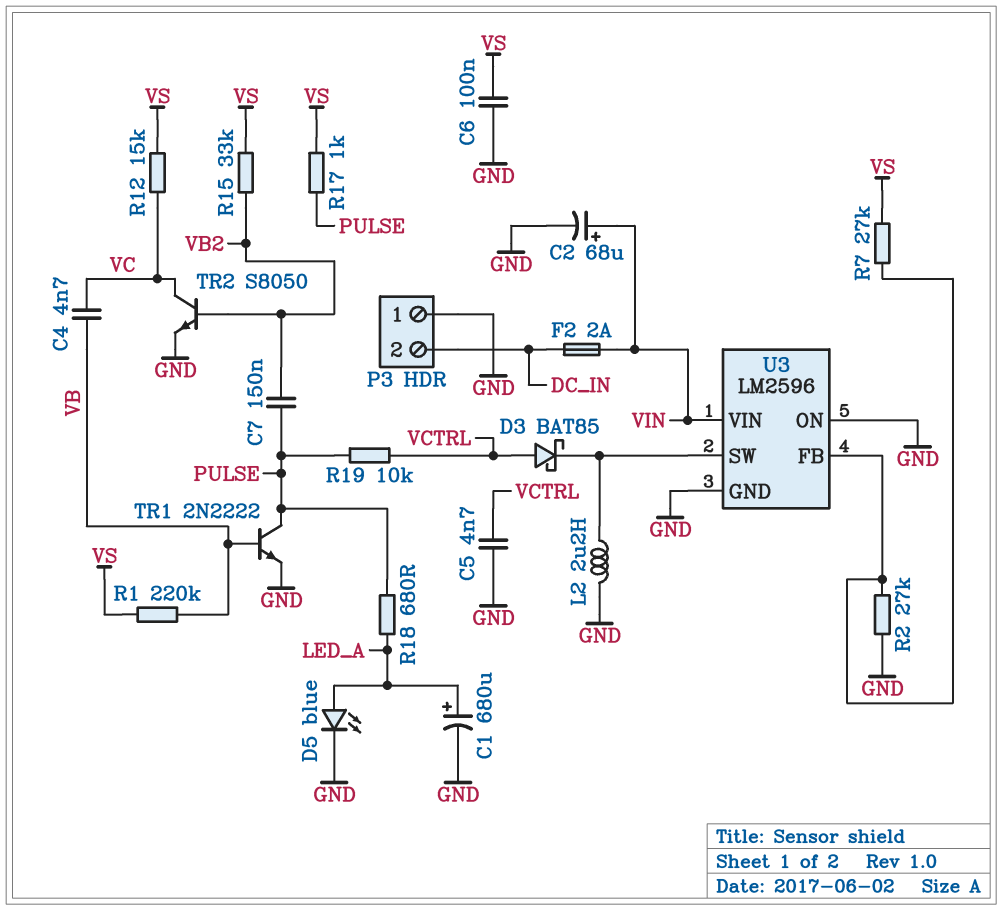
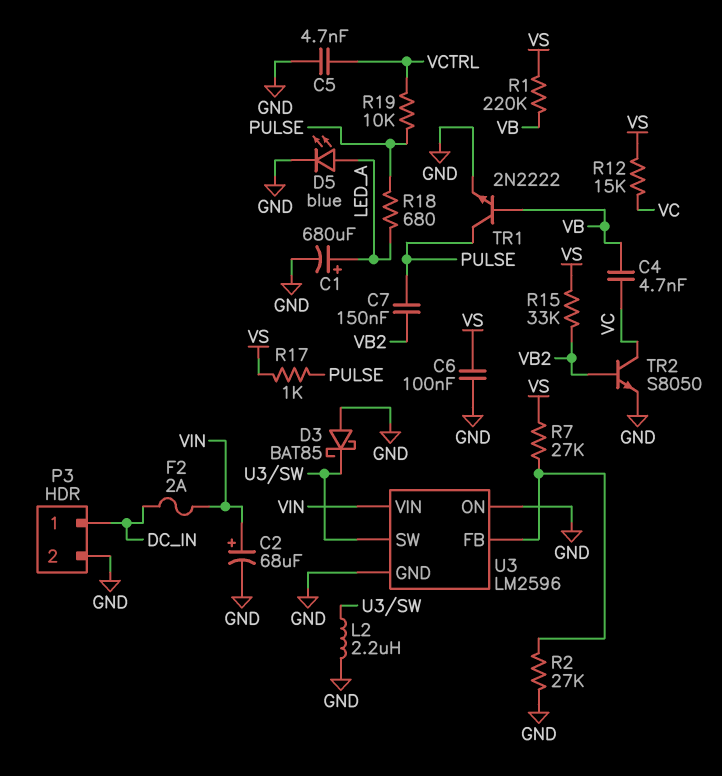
D3: schottky BAT85 (A VCTRL, K U3/SW) -> schottky BAT85 (A GND, K U3/SW)
P3 pin 1: GND -> DC_IN
P3 pin 2: DC_IN -> GND

